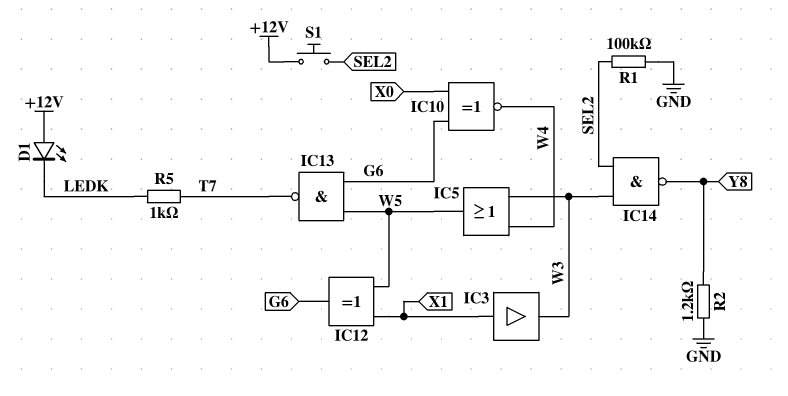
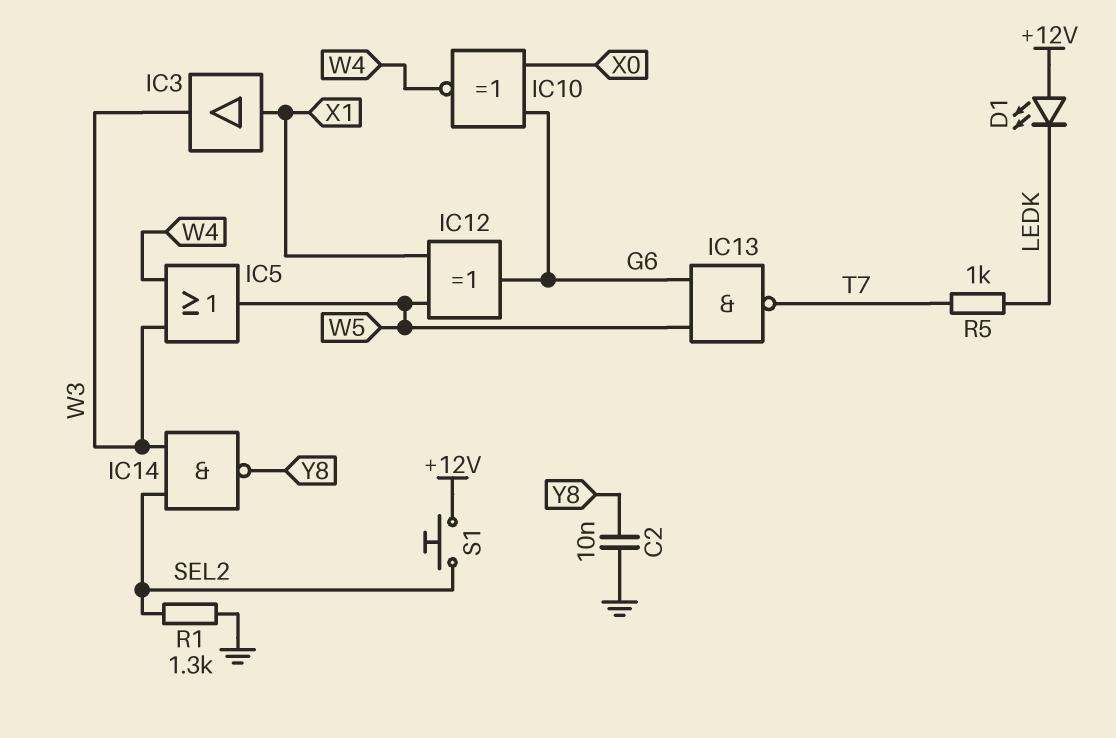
C2: none -> 10nF (GND, Y8)
R1: 100k (GND, SEL2) -> 1.3k (GND, SEL2)
R2: 1.2k (GND, Y8) -> none

